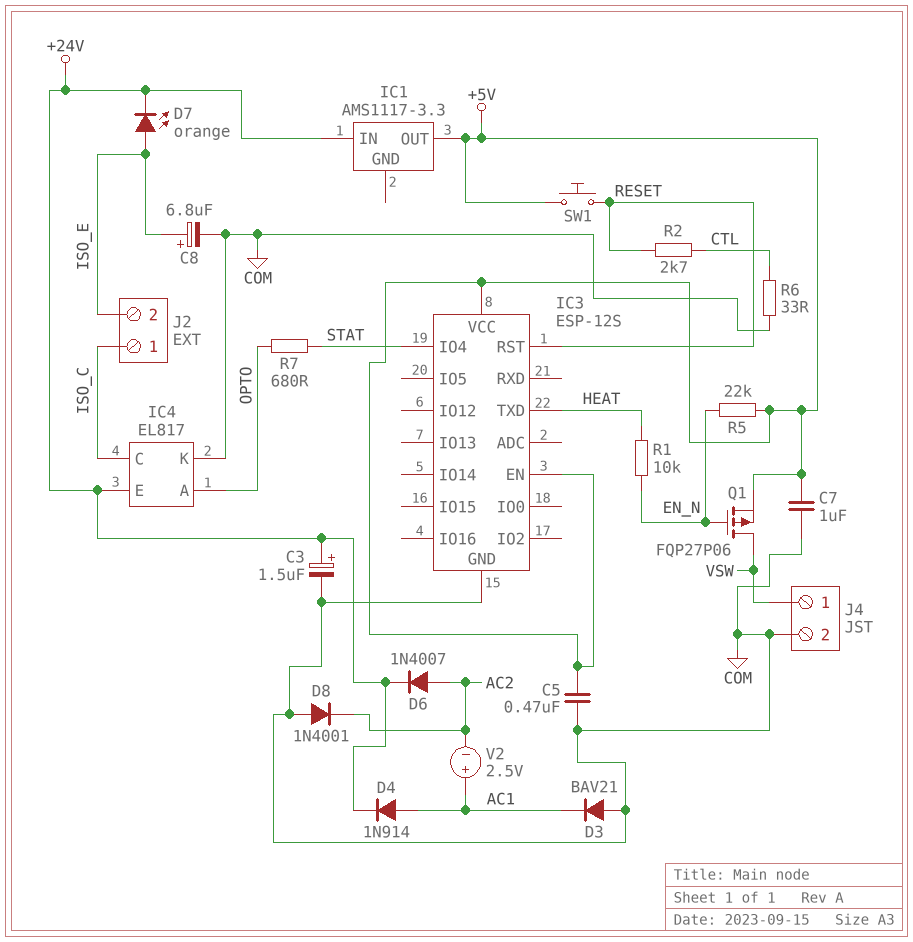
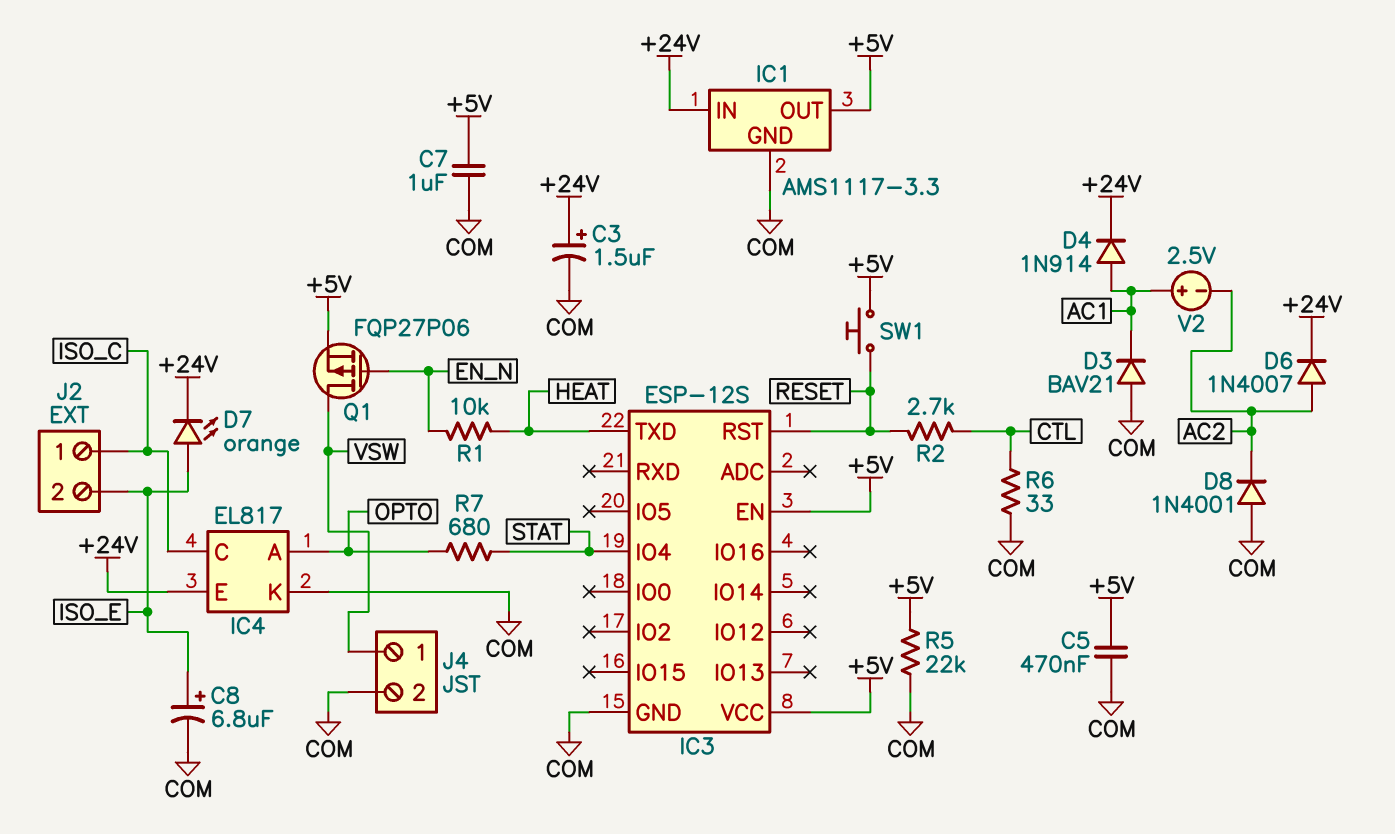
IC1 pin GND: none -> COM
R5: 22k (+5V, EN_N) -> 22k (+5V, COM)

